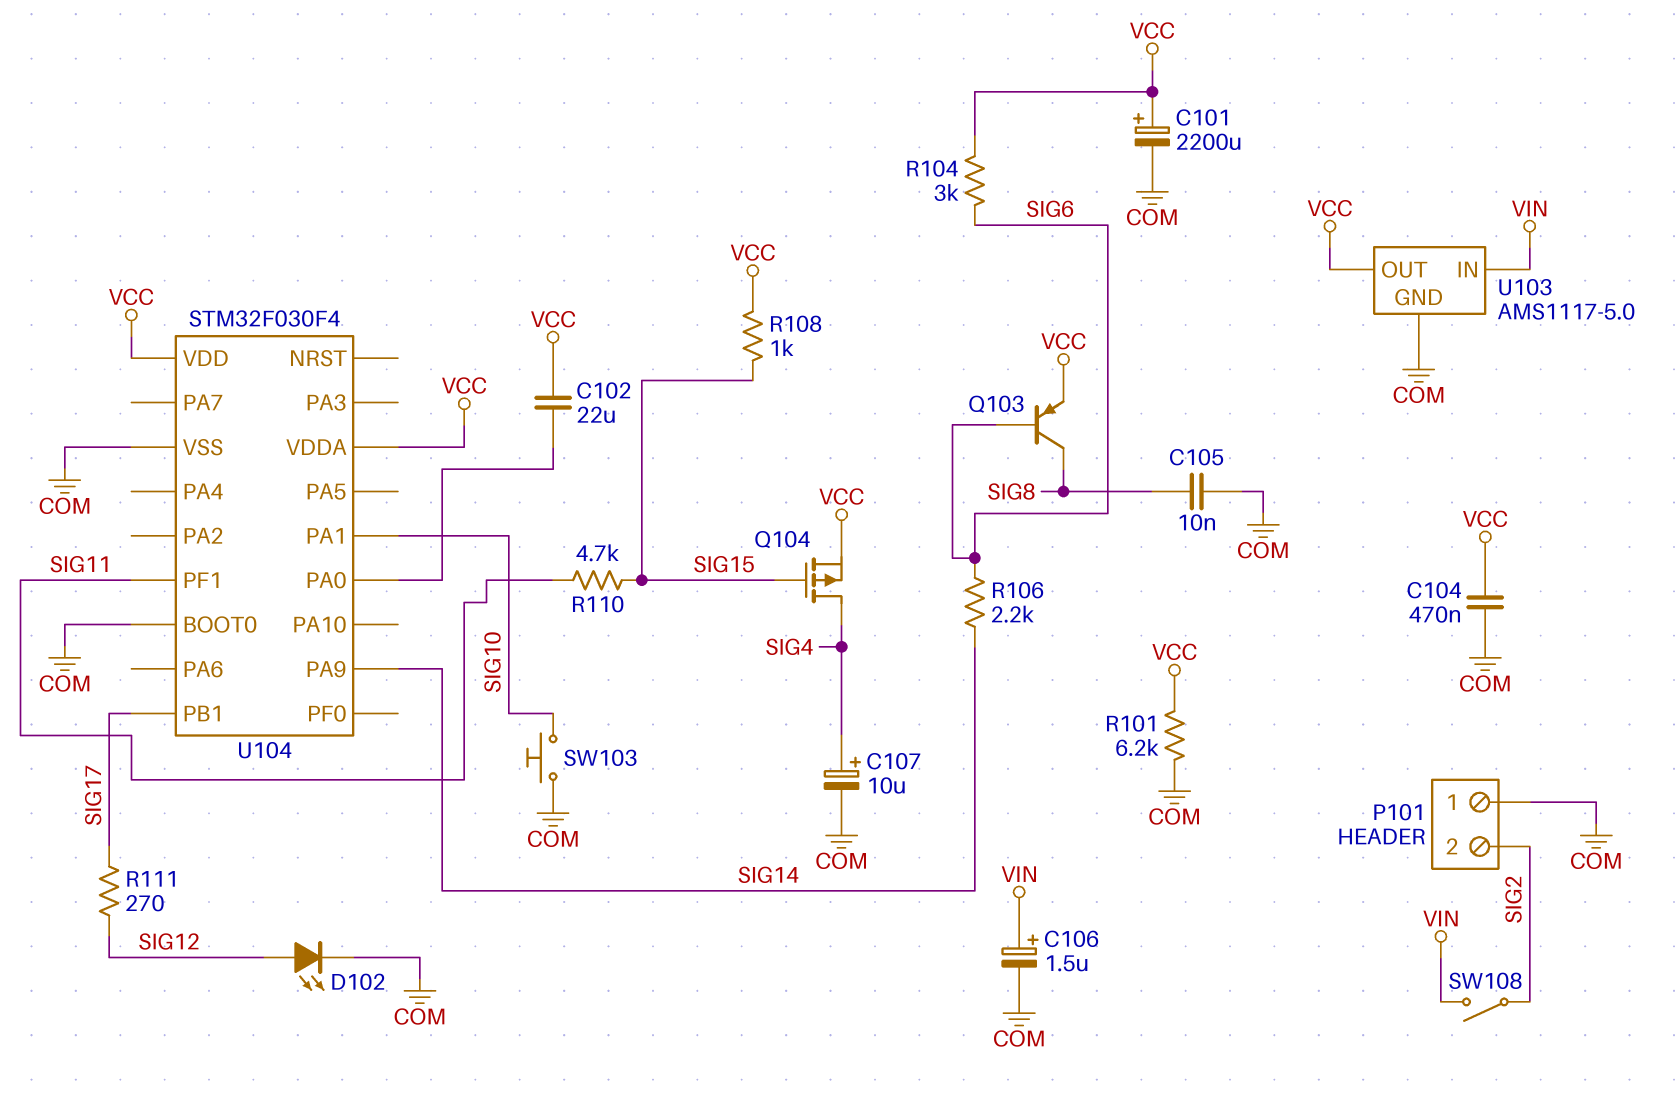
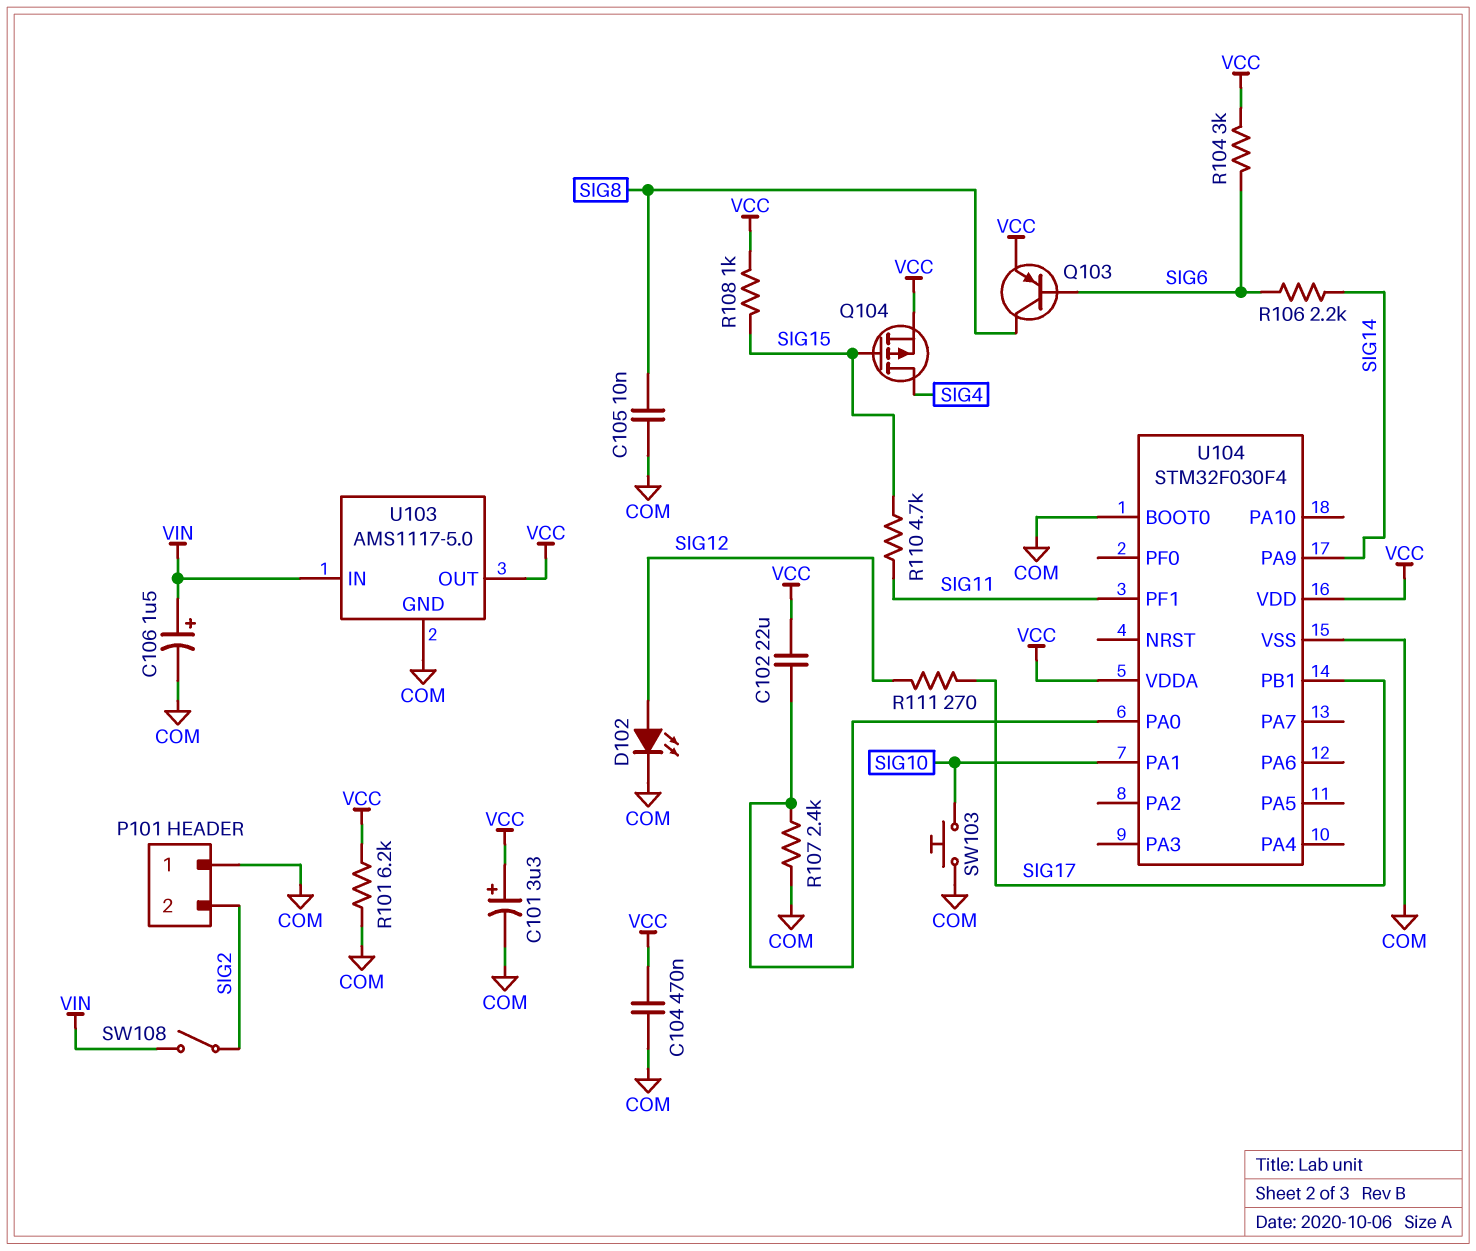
C101: 2200uF (plus VCC, minus COM) -> 3.3uF (plus VCC, minus COM)
C107: 10uF (plus SIG4, minus COM) -> none
R107: none -> 2.4k (COM, U104/PA0)

